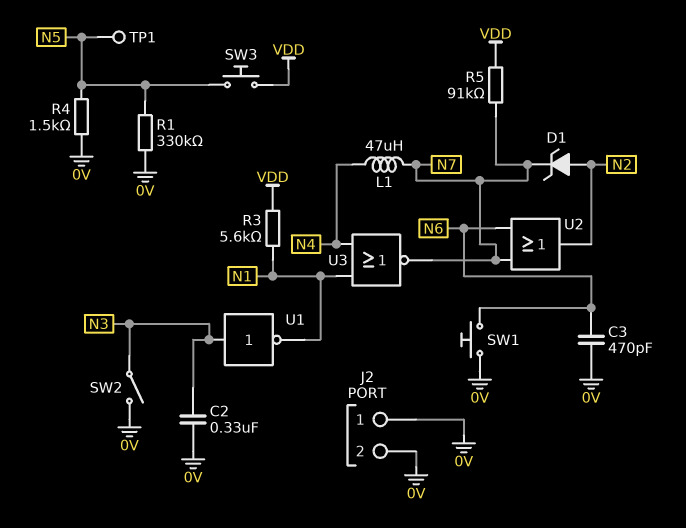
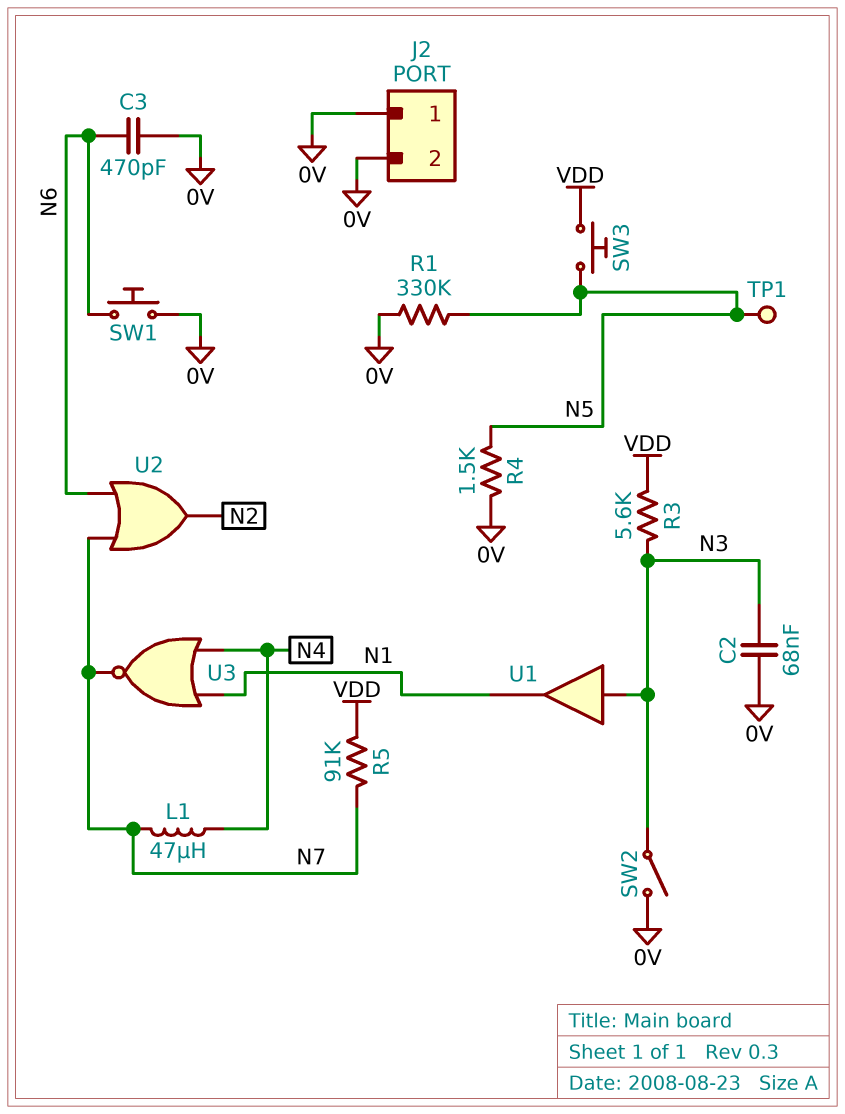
C2: 330nF (0V, N3) -> 68nF (0V, N3)
D1: zener (A N2, K N7) -> none
R3: 5.6k (N1, VDD) -> 5.6k (N3, VDD)
U1: NOT (in N3, out N1) -> buffer (in N3, out N1)

